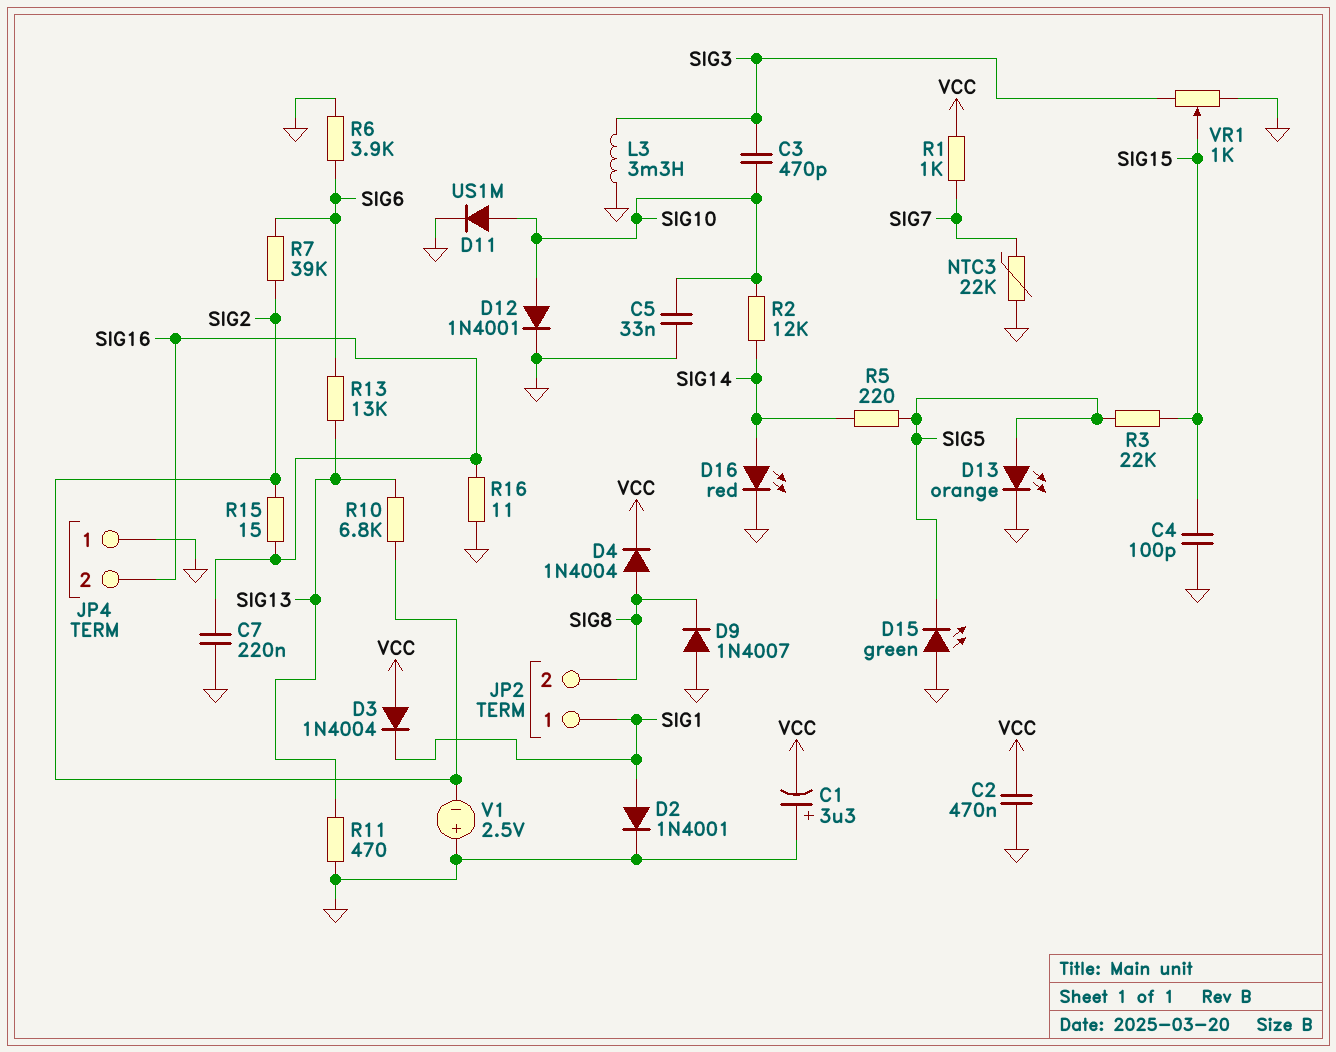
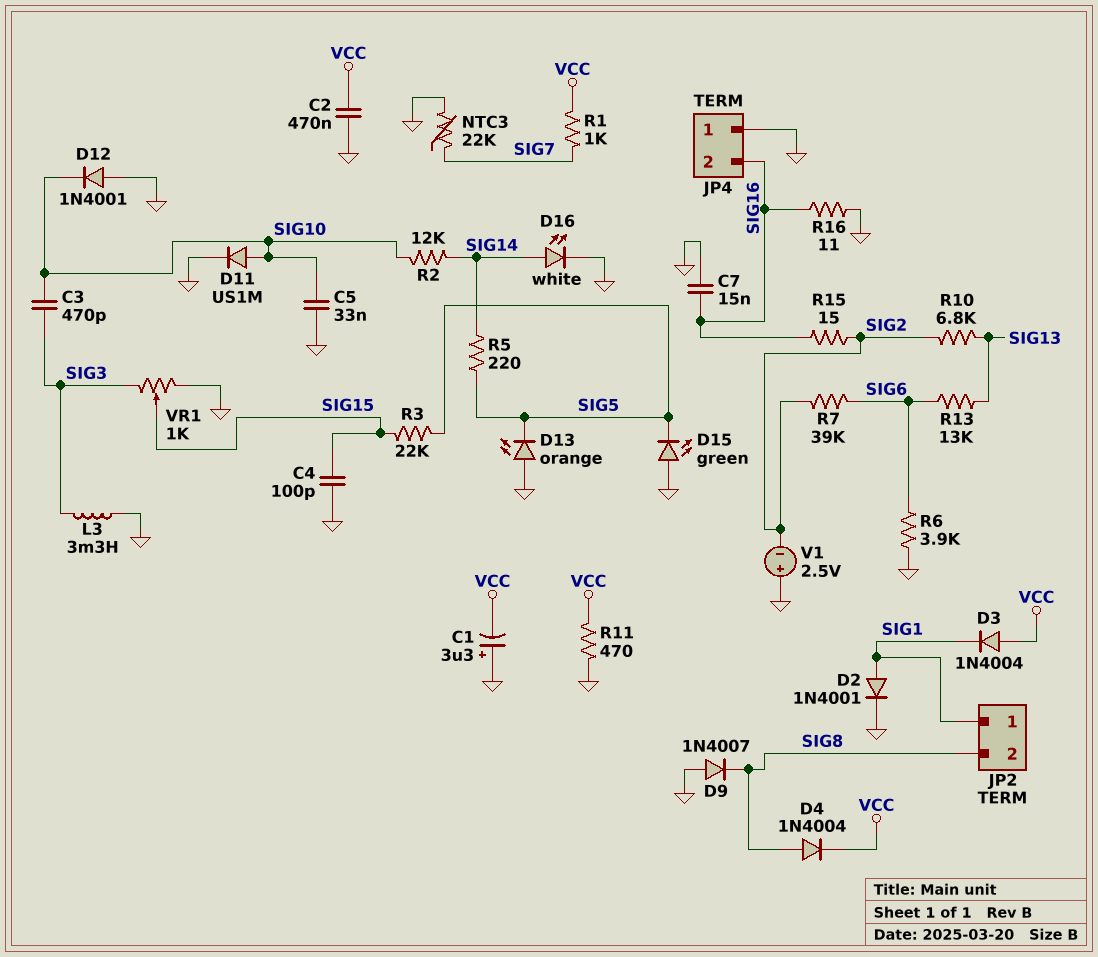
C7: 220nF (GND, SIG16) -> 15nF (GND, SIG16)
D12: diode 1N4001 (A SIG10, K GND) -> diode 1N4001 (A GND, K SIG10)
D13: LED orange (A SIG5, K GND) -> LED orange (A GND, K SIG5)
D16: LED red (A SIG14, K GND) -> LED white (A SIG14, K GND)
R11: 470 (GND, SIG13) -> 470 (GND, VCC)

